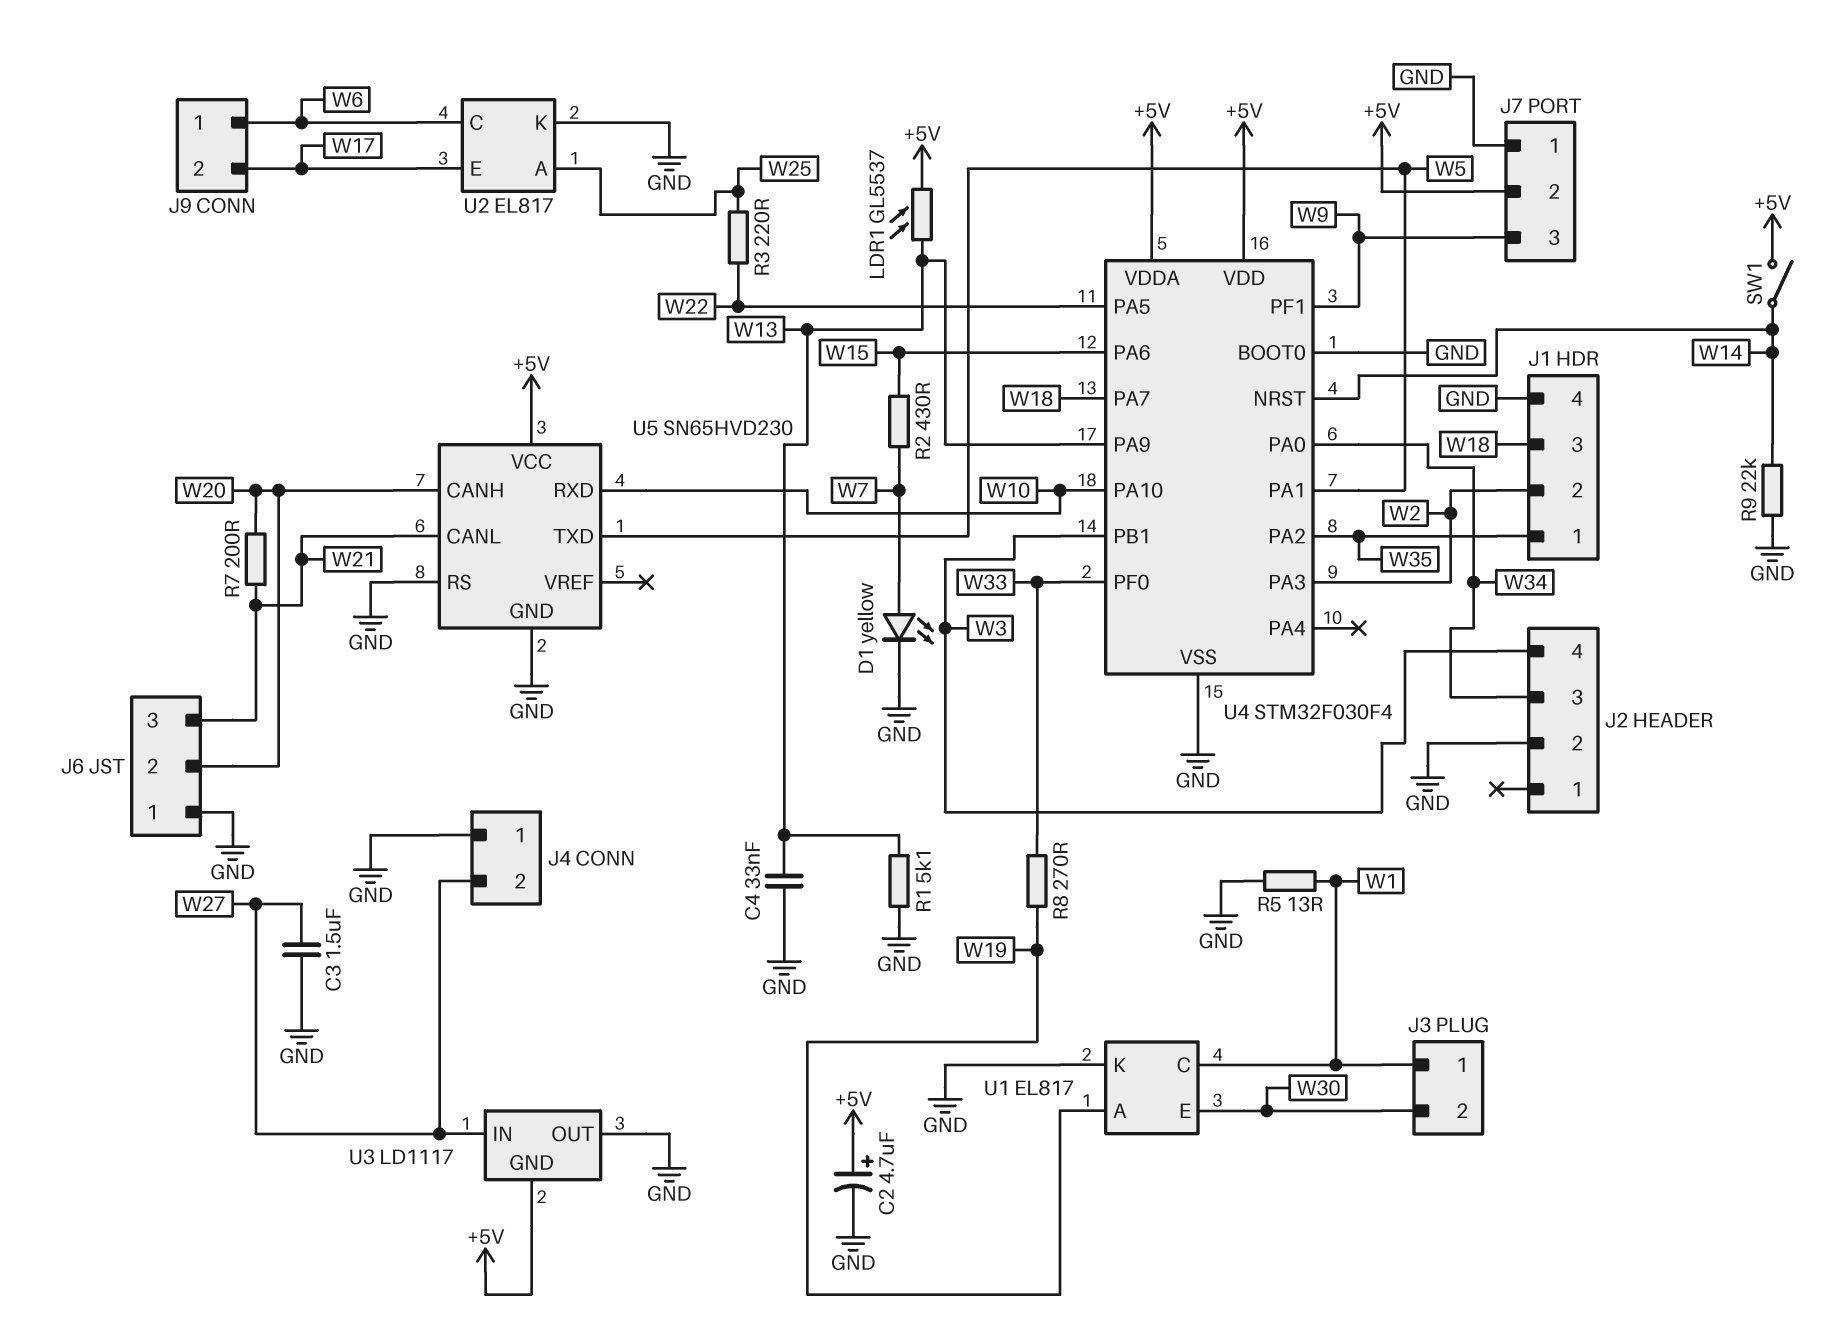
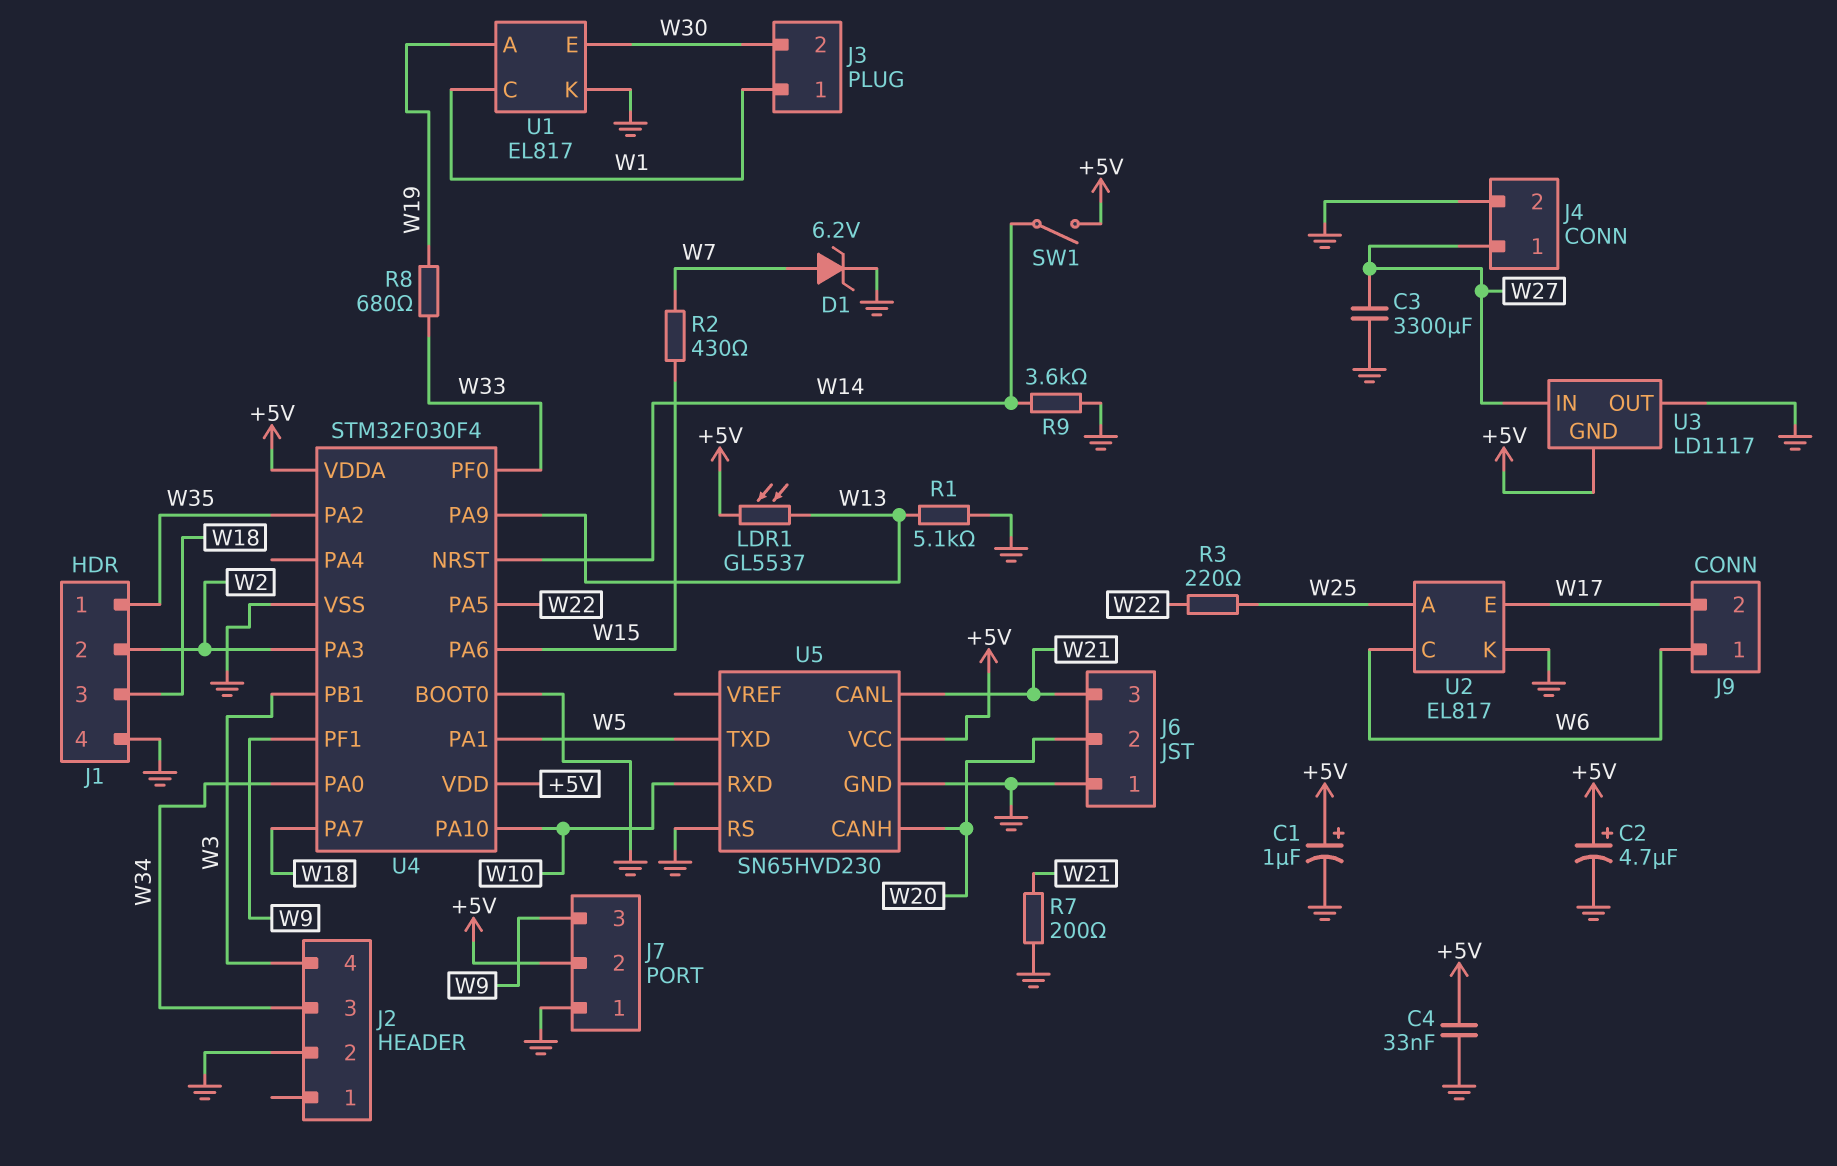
C1: none -> 1uF (plus +5V, minus GND)
C3: 1.5uF (GND, W27) -> 3300uF (GND, W27)
C4: 33nF (GND, W13) -> 33nF (+5V, GND)
D1: LED yellow (A W7, K GND) -> zener 6.2V (A W7, K GND)
J4 pin 1: GND -> W27
J4 pin 2: W27 -> GND
R5: 13 (GND, W1) -> none
R7: 200 (W20, W21) -> 200 (GND, W21)
R8: 270 (W19, W33) -> 680 (W19, W33)
R9: 22k (GND, W14) -> 3.6k (GND, W14)

